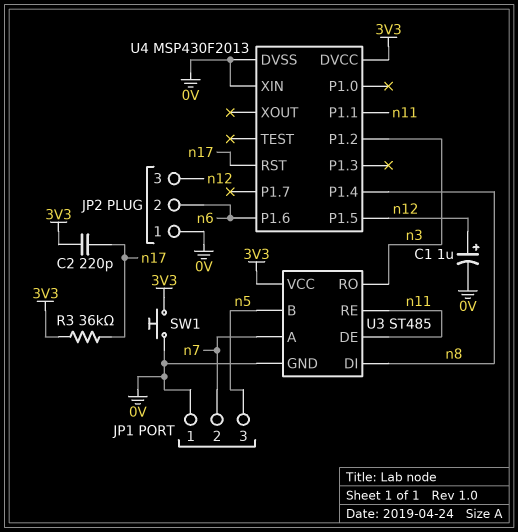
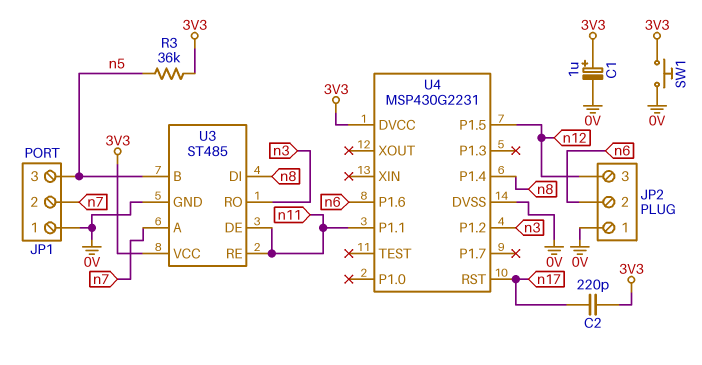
C1: 1uF (plus n12, minus 0V) -> 1uF (plus 3V3, minus 0V)
R3: 36k (3V3, n17) -> 36k (3V3, n5)
U4: MSP430F2013 -> MSP430G2231
U4 pin XIN: 0V -> none

